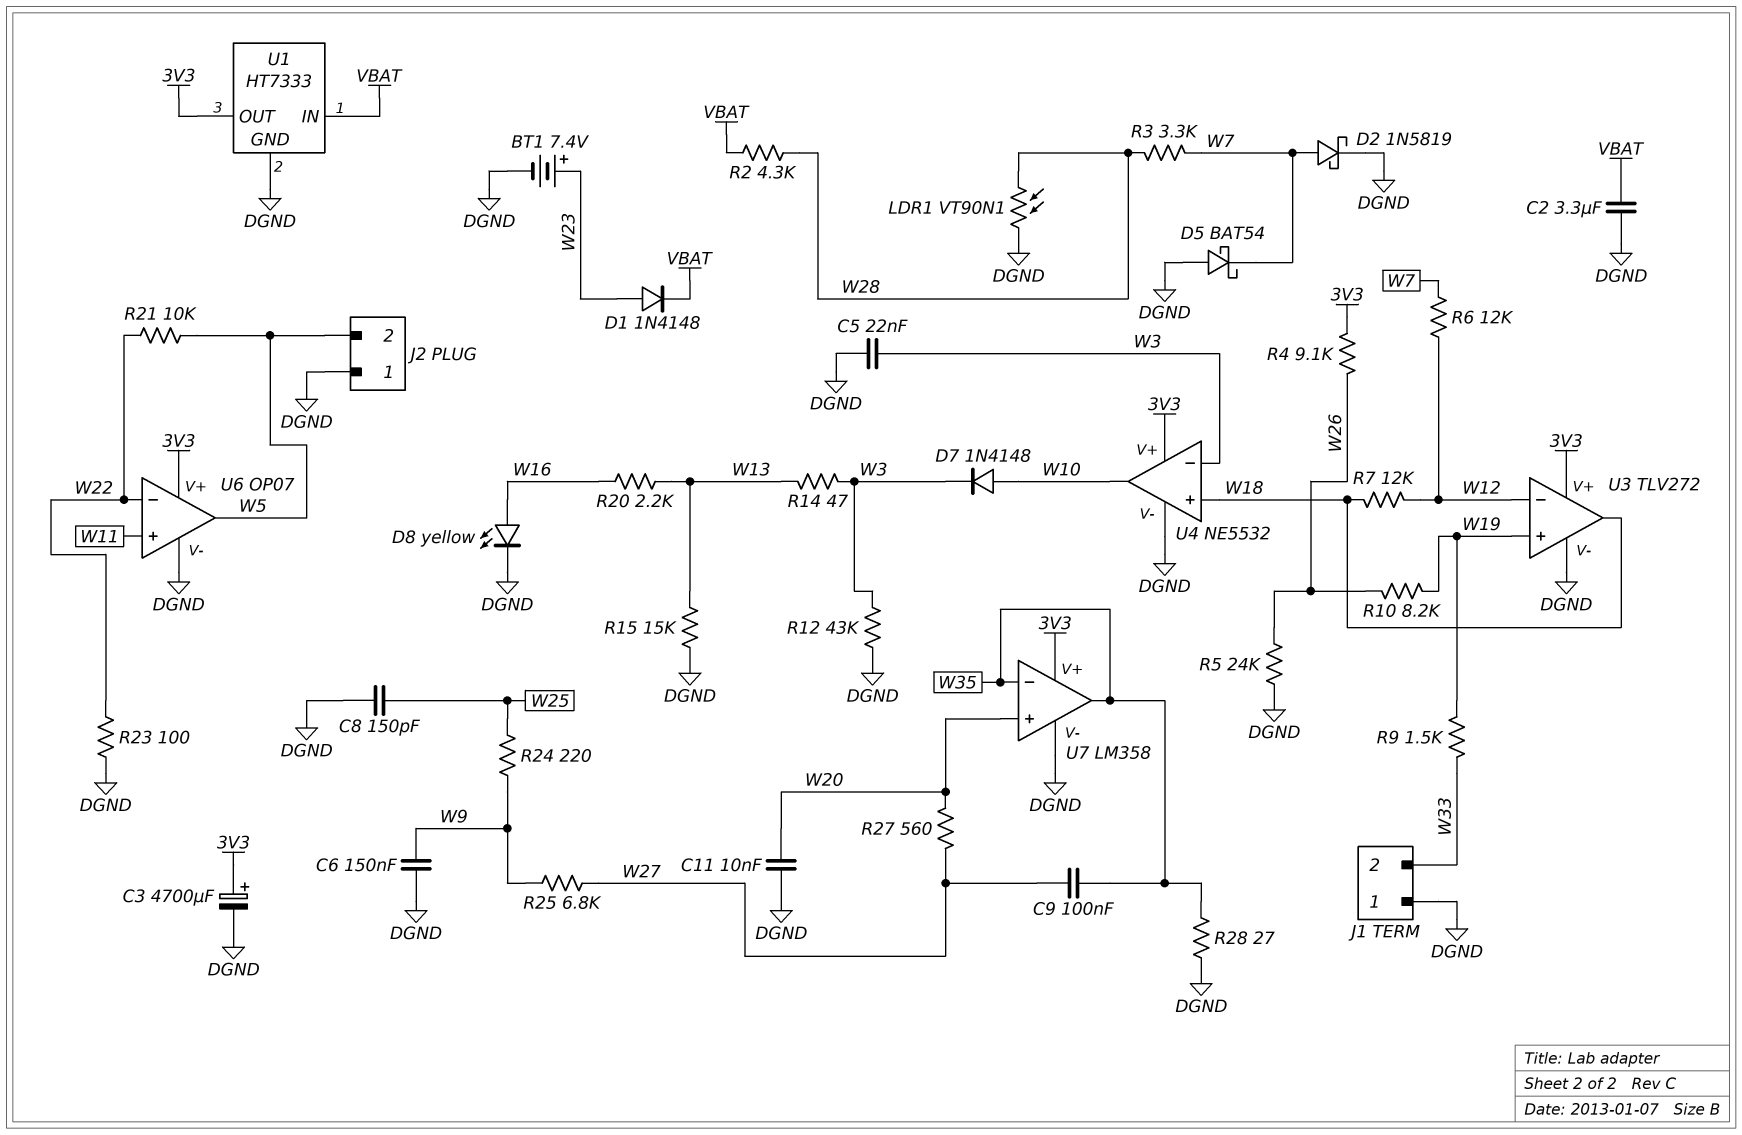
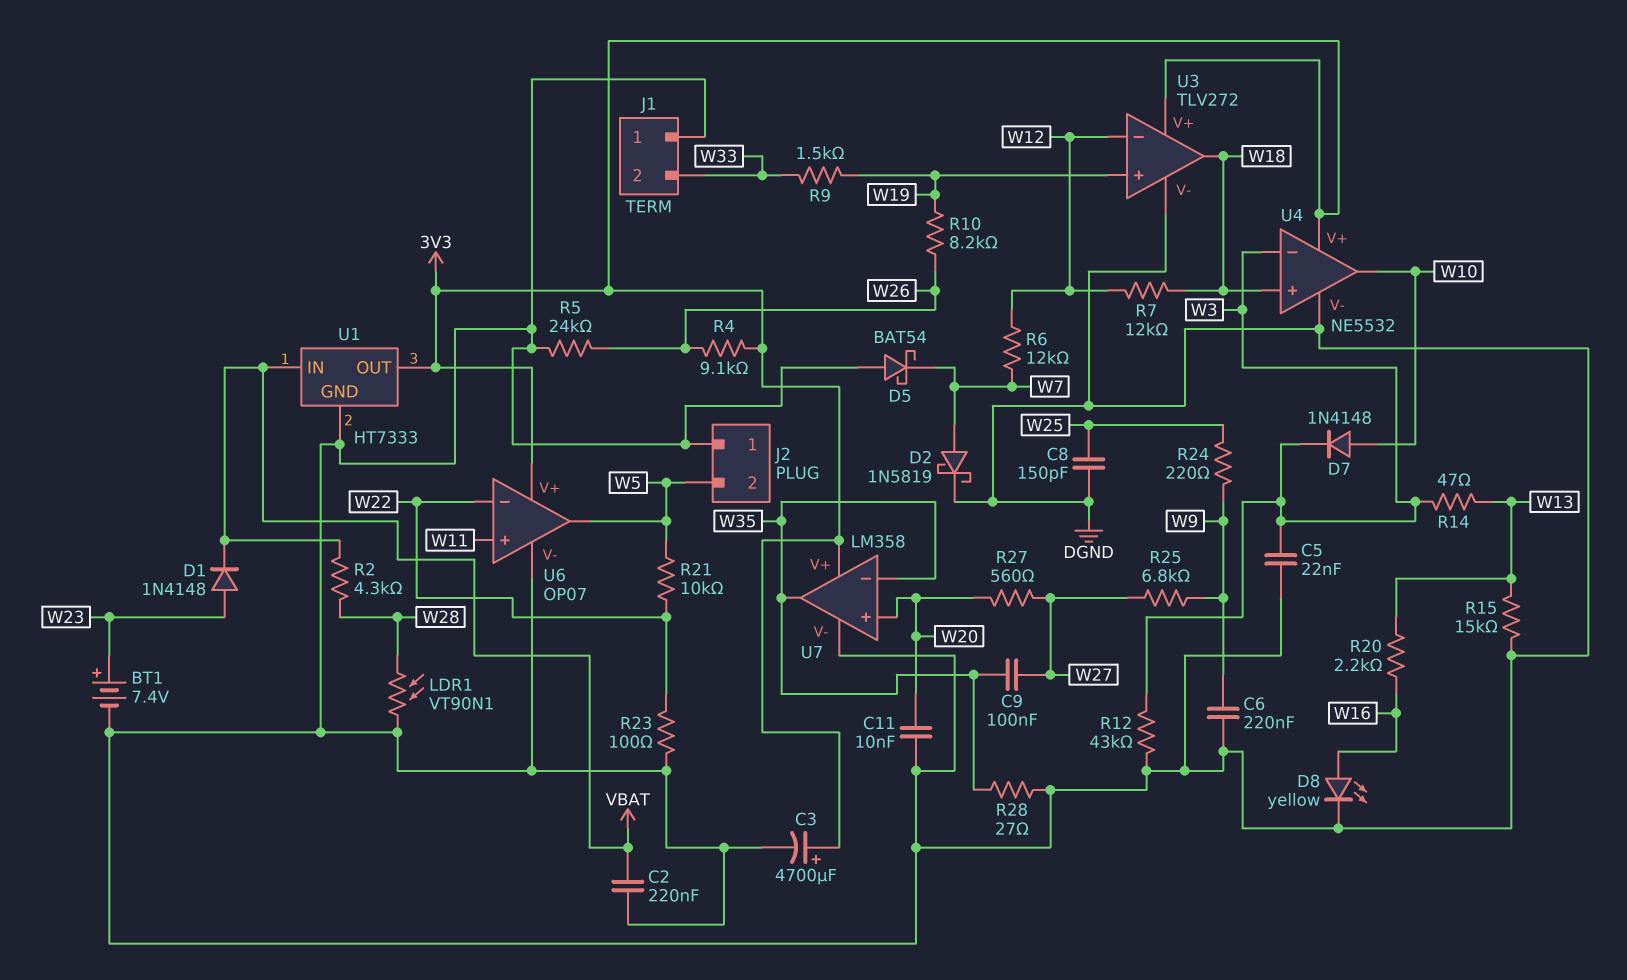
C2: 3.3uF (DGND, VBAT) -> 220nF (DGND, VBAT)
C6: 150nF (DGND, W9) -> 220nF (DGND, W9)
R3: 3.3k (W7, W28) -> none

